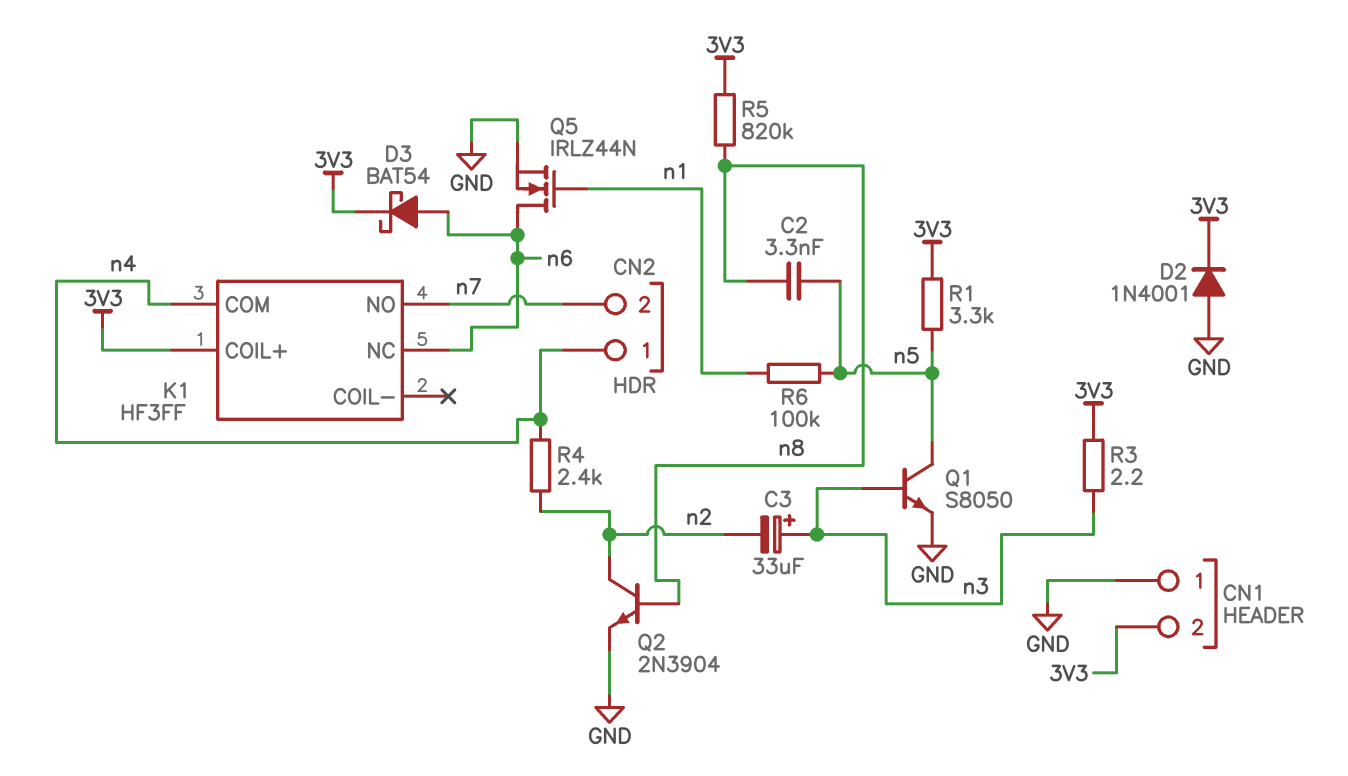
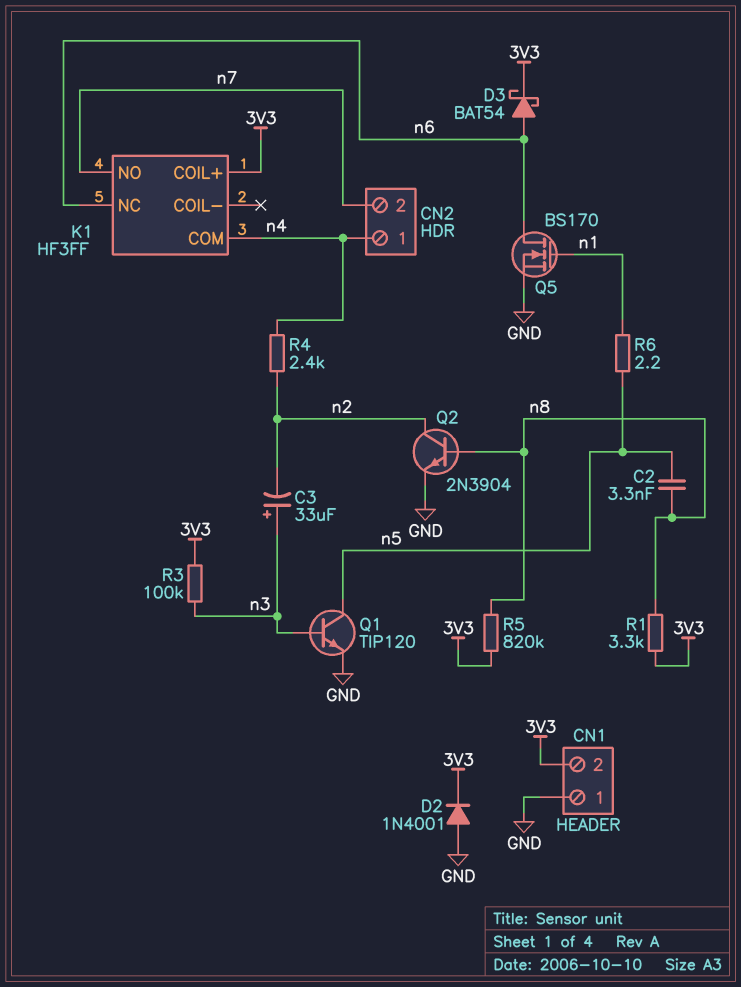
Q1: NPN S8050 (B n3, C n5, E GND) -> NPN TIP120 (B n3, C n5, E GND)
Q5: NMOS IRLZ44N (G n1, D n6, S GND) -> NMOS BS170 (G n1, D n6, S GND)
R1: 3.3k (3V3, n5) -> 3.3k (3V3, n8)
R3: 2.2 (3V3, n3) -> 100k (3V3, n3)
R6: 100k (n1, n5) -> 2.2 (n1, n5)

